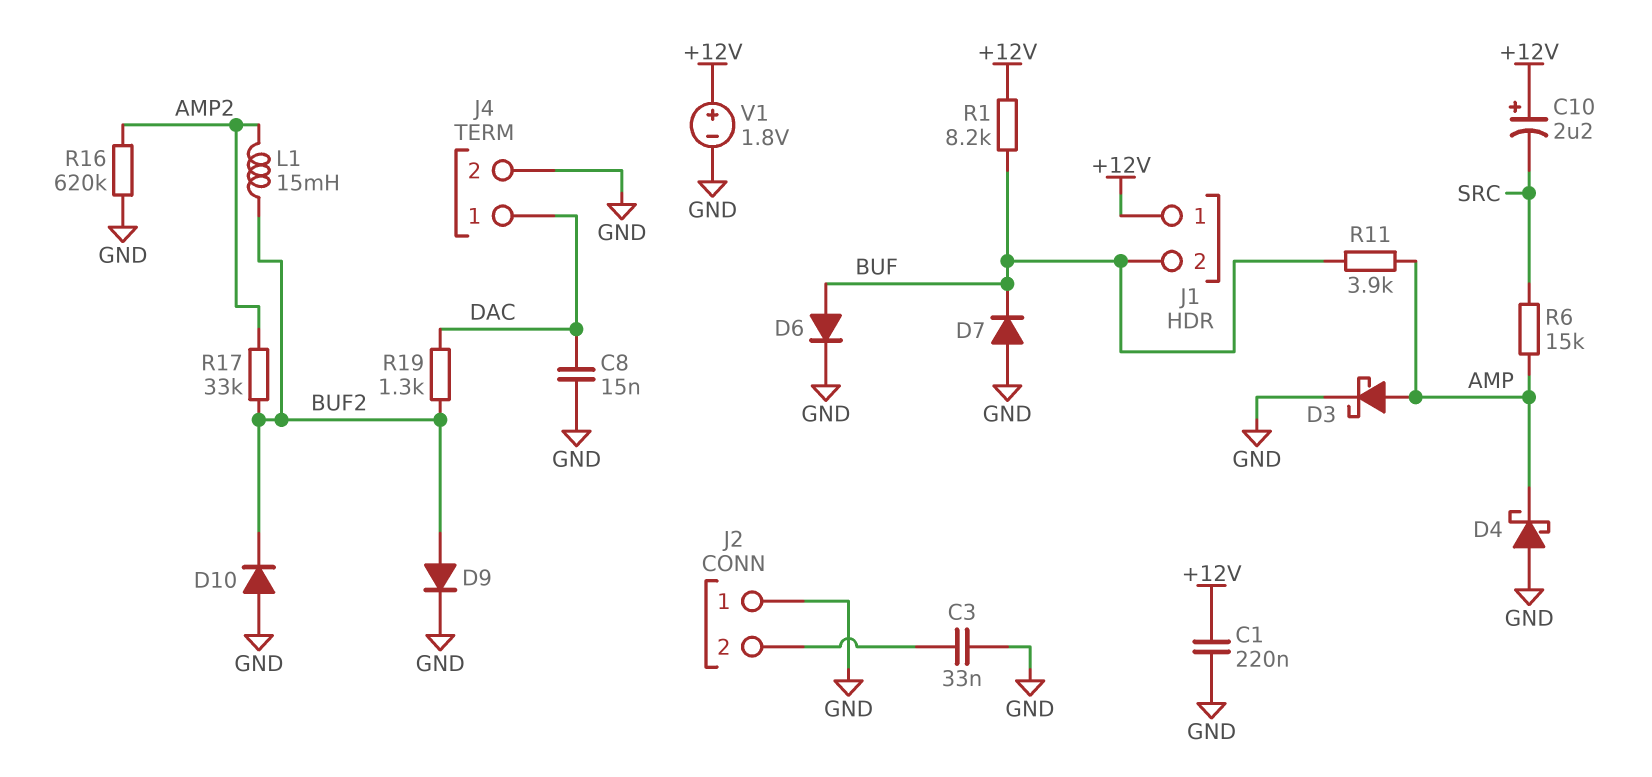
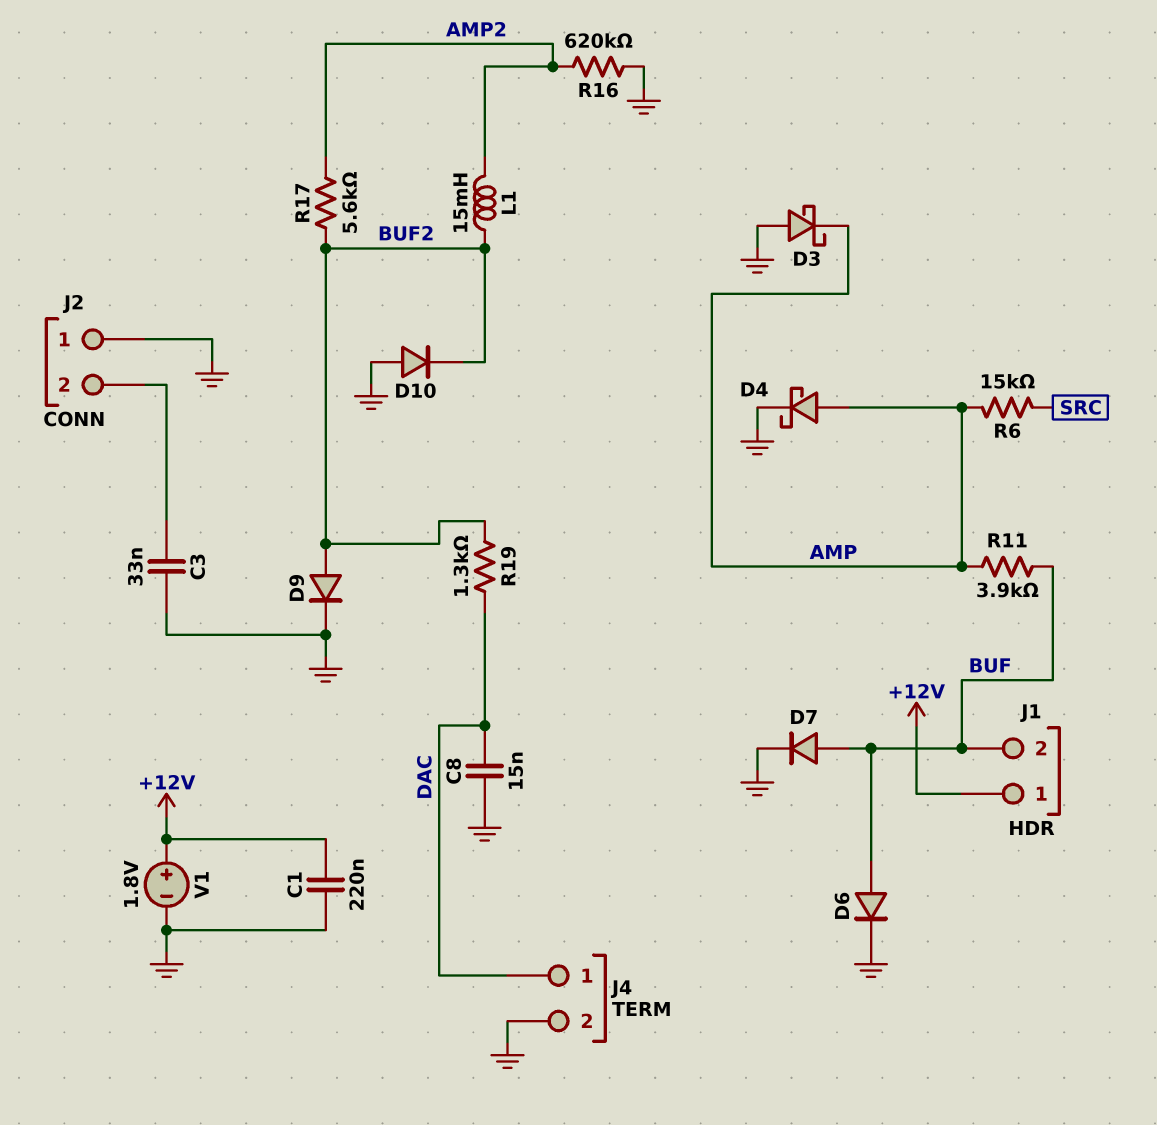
C10: 2.2uF (plus +12V, minus SRC) -> none
D3: schottky (A AMP, K GND) -> schottky (A GND, K AMP)
D4: schottky (A GND, K AMP) -> schottky (A AMP, K GND)
D7: diode (A GND, K BUF) -> diode (A BUF, K GND)
R1: 8.2k (+12V, BUF) -> none
R17: 33k (AMP2, BUF2) -> 5.6k (AMP2, BUF2)

